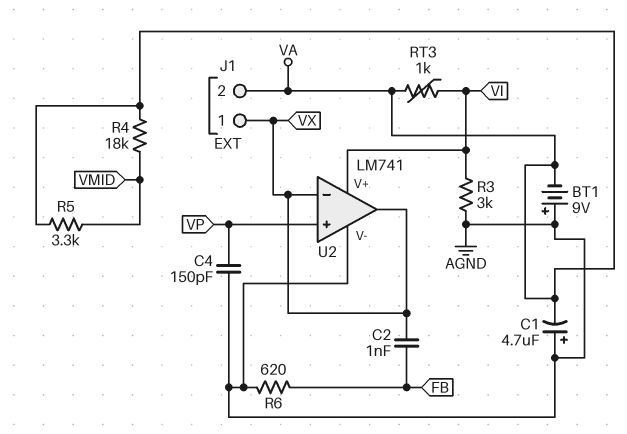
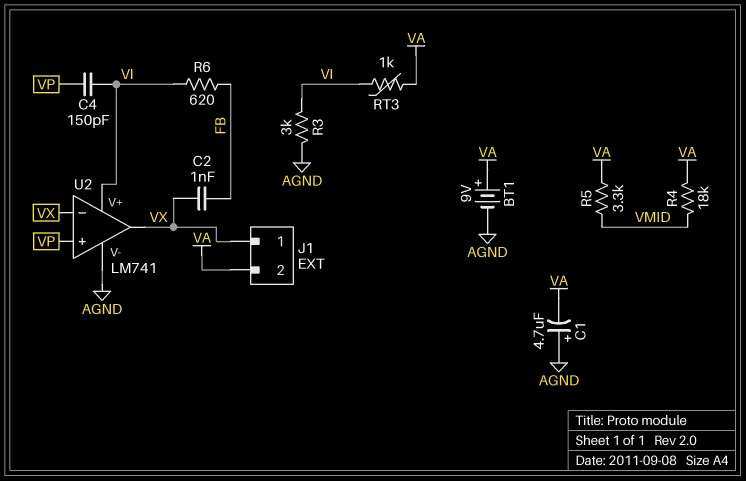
BT1: 9V (plus AGND, minus VA) -> 9V (plus VA, minus AGND)
C4: 150pF (AGND, VP) -> 150pF (VI, VP)
R6: 620 (AGND, FB) -> 620 (FB, VI)

